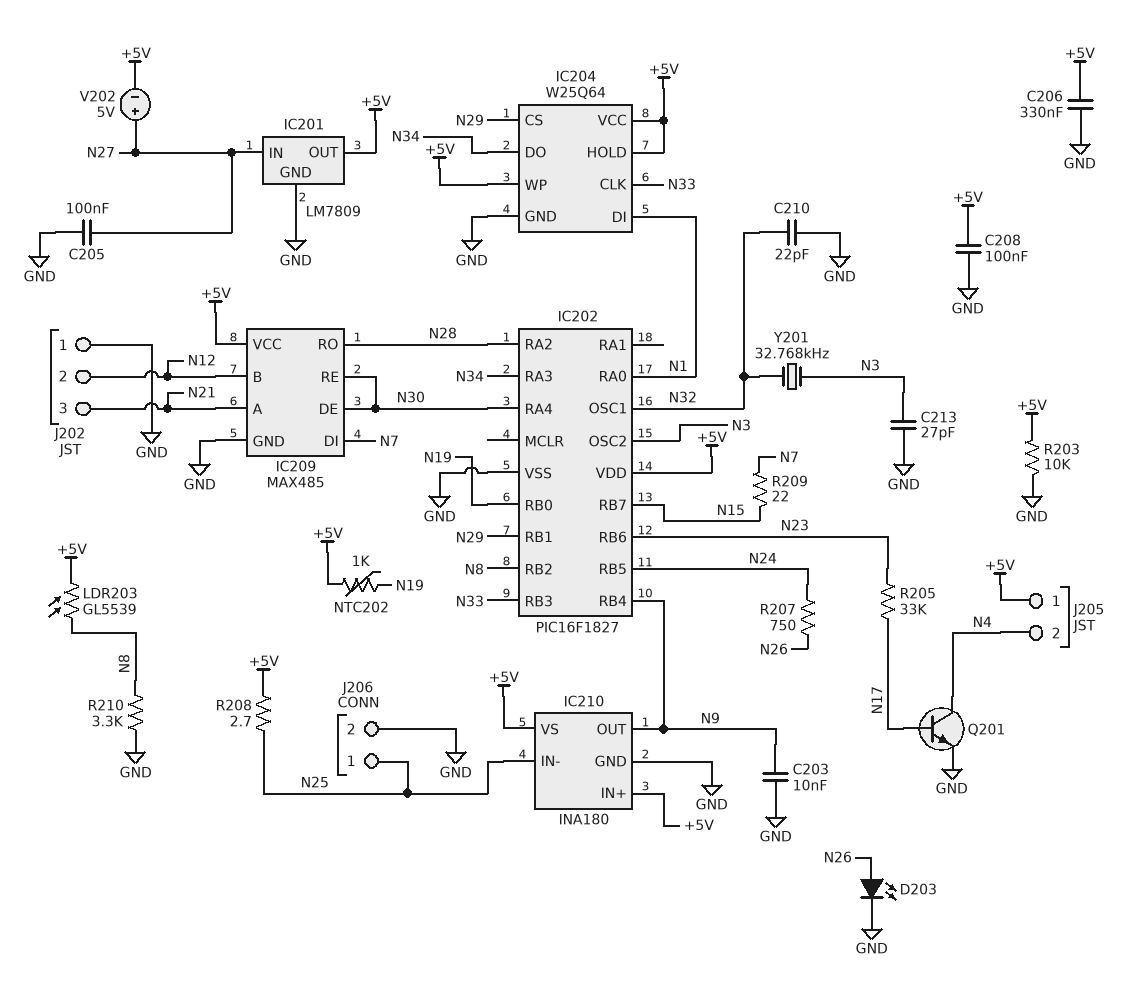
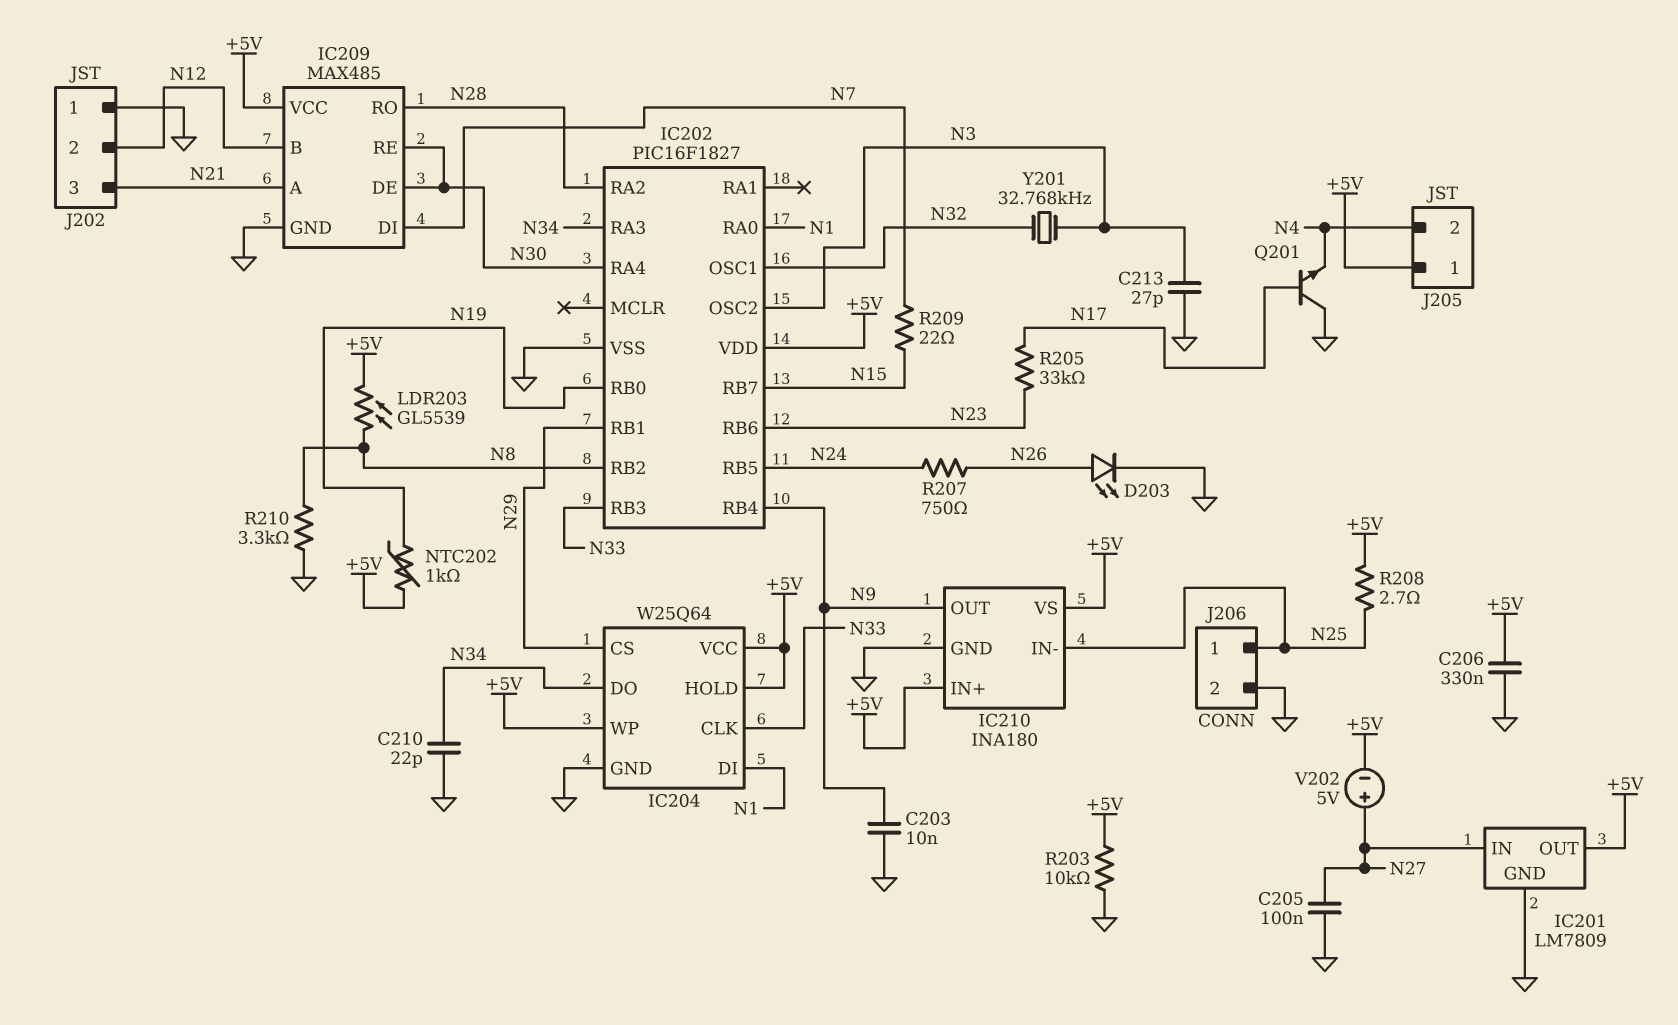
C208: 100nF (+5V, GND) -> none
C210: 22pF (GND, N32) -> 22pF (GND, N34)
Q201: NPN (B N17, C N4, E GND) -> NPN (B N17, C GND, E N4)

